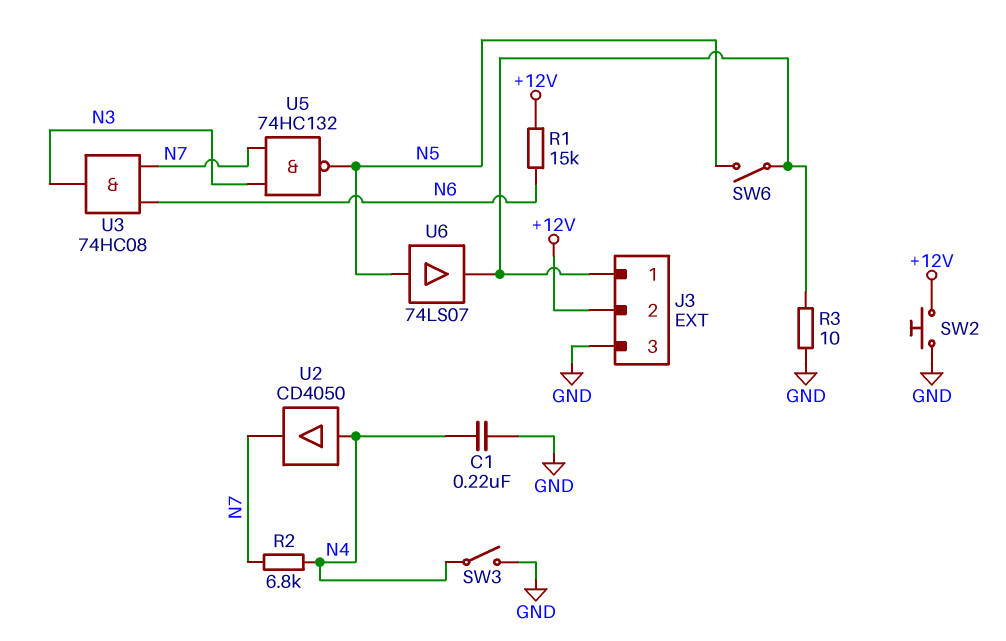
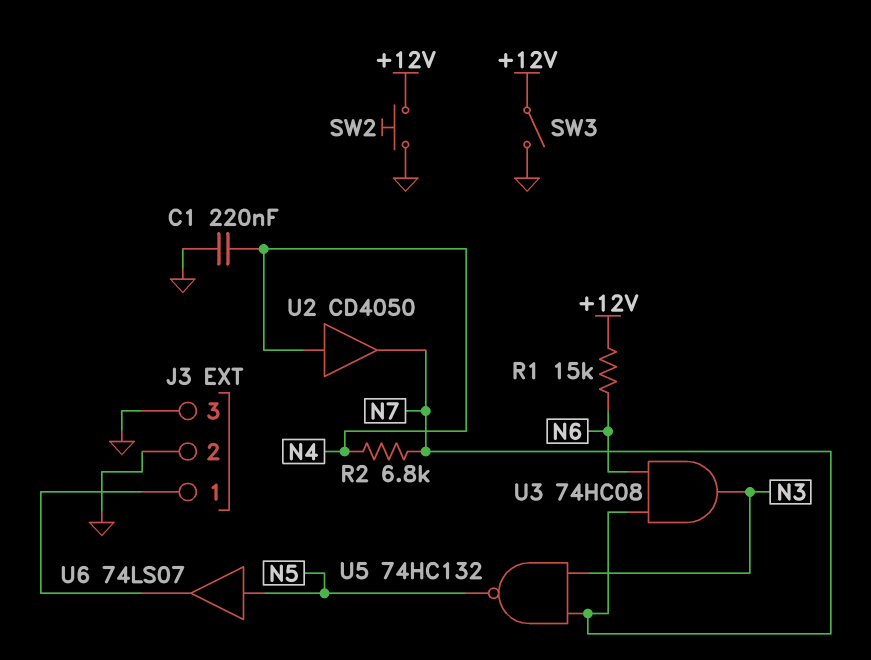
J3 pin 2: +12V -> GND
R3: 10 (GND, J3/1) -> none
SW3: switch (GND, N4) -> switch (+12V, GND)
SW6: switch (J3/1, N5) -> none

